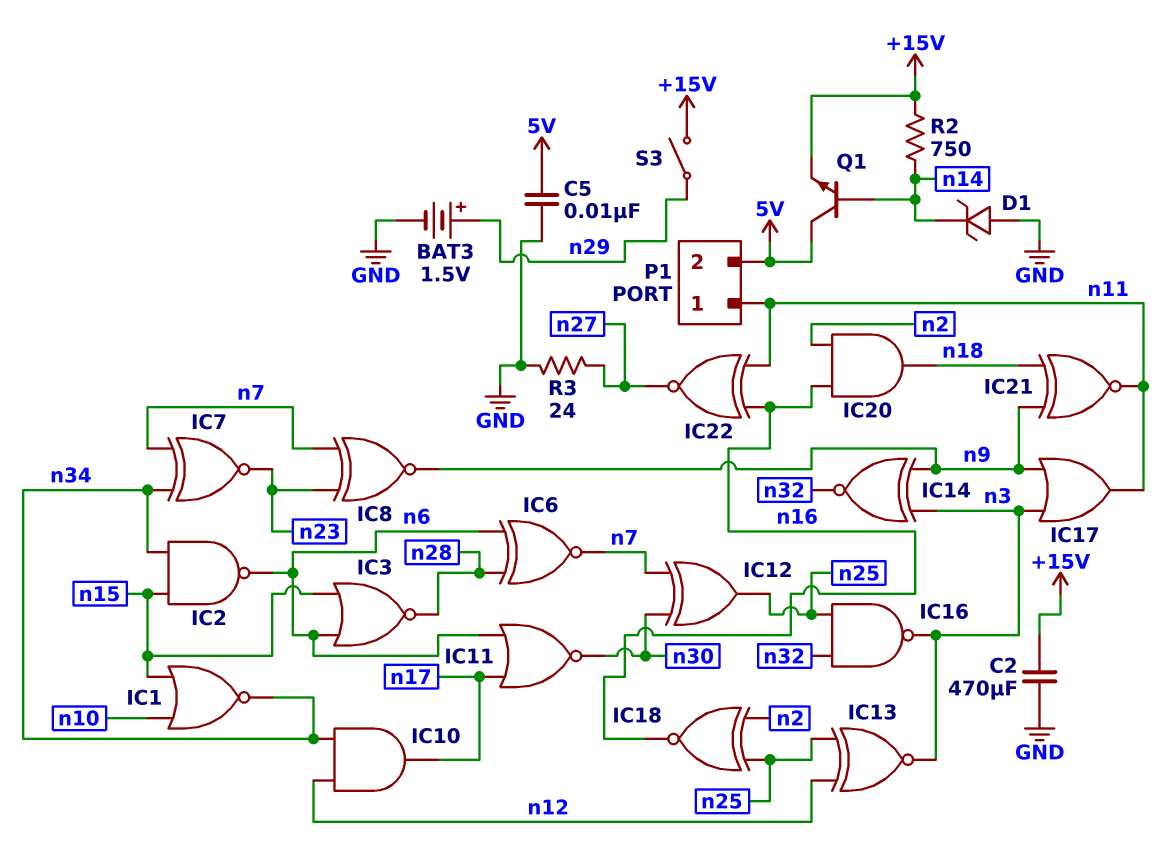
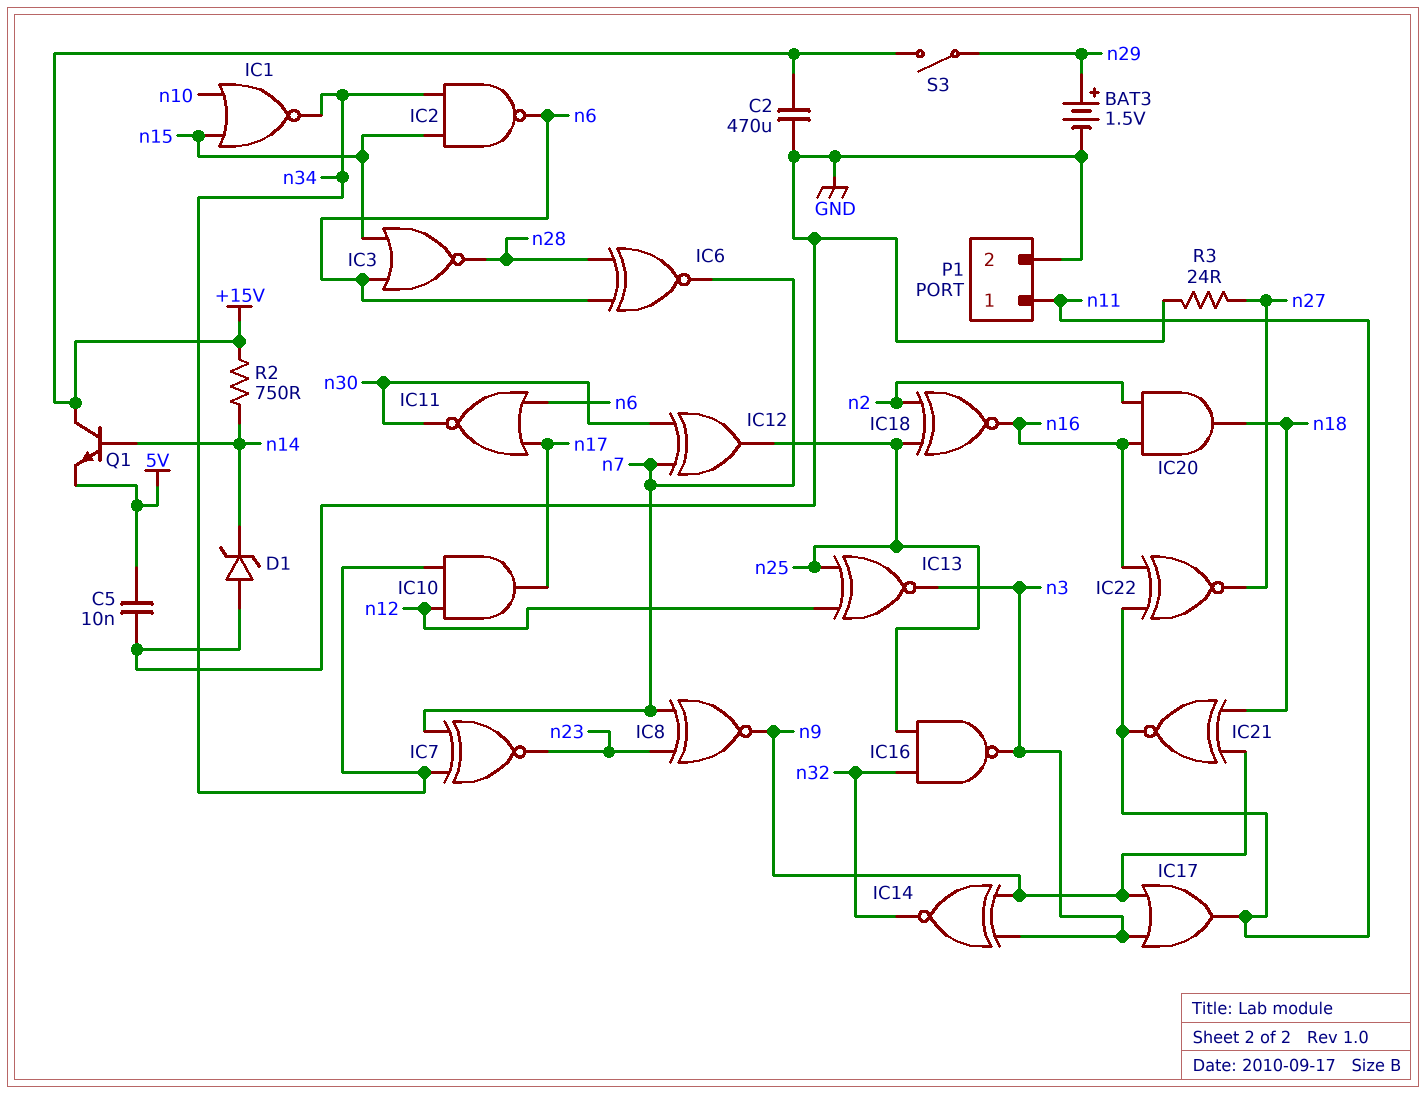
P1 pin 2: 5V -> GND
Q1: NPN (B n14, C 5V, E +15V) -> NPN (B n14, C +15V, E 5V)

